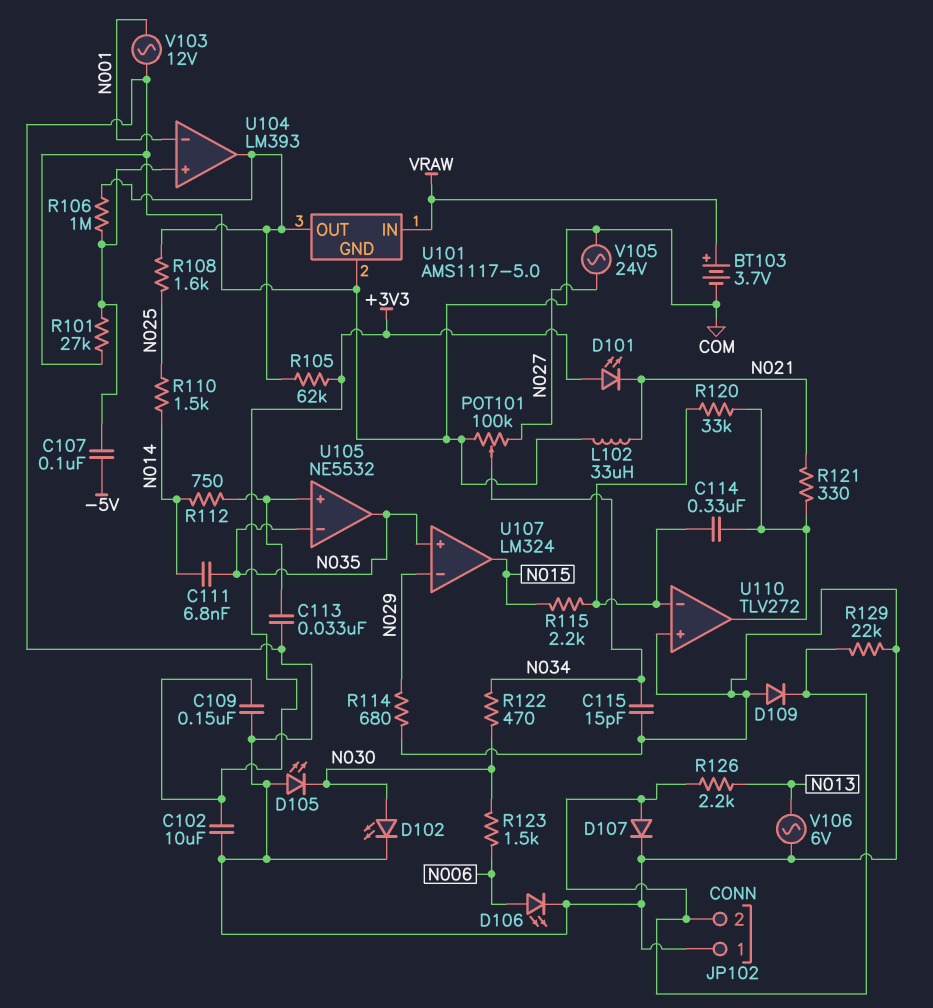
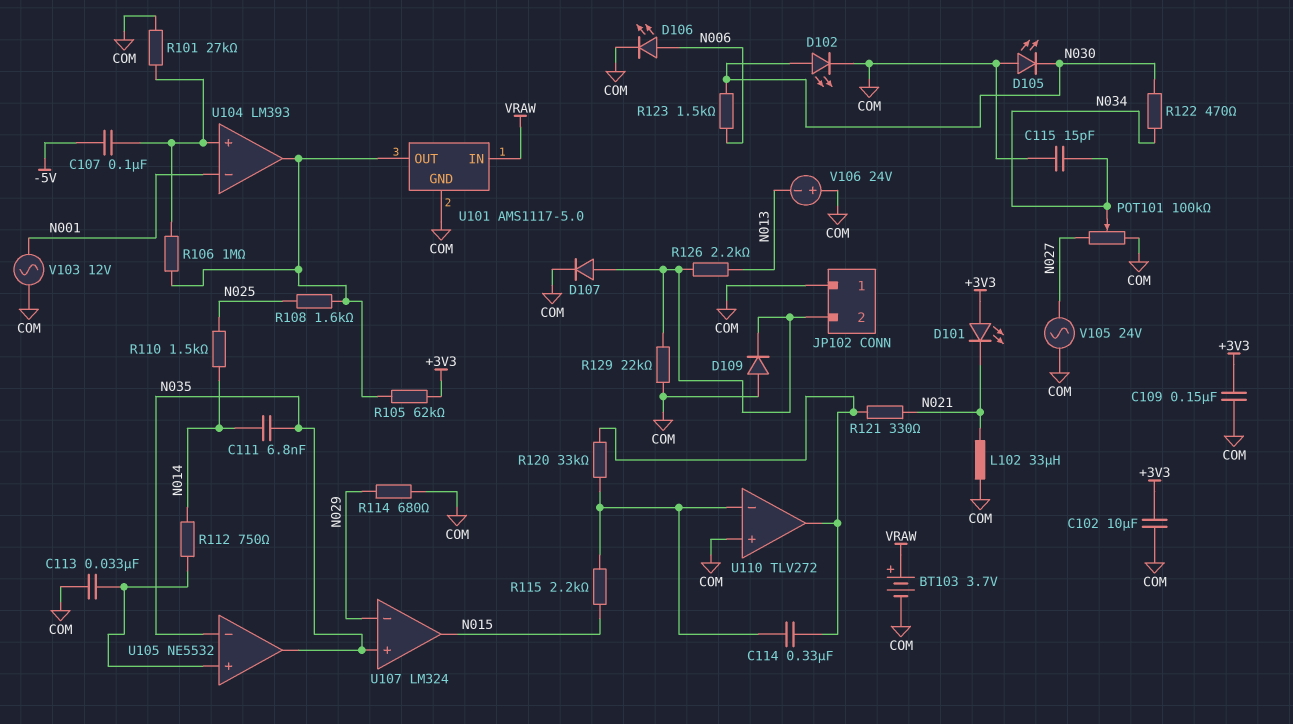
V106: AC 6V (COM, N013) -> 24V (plus COM, minus N013)

